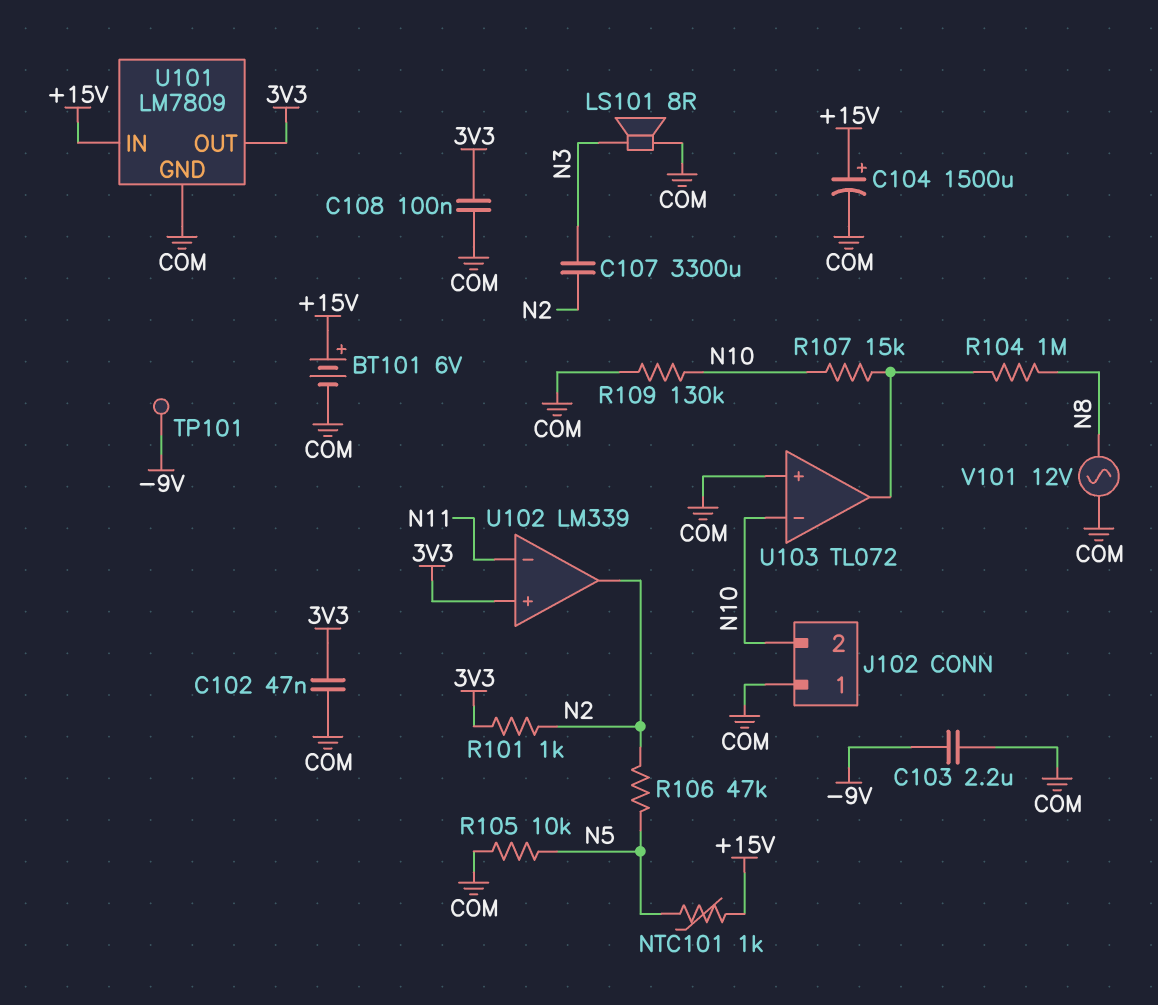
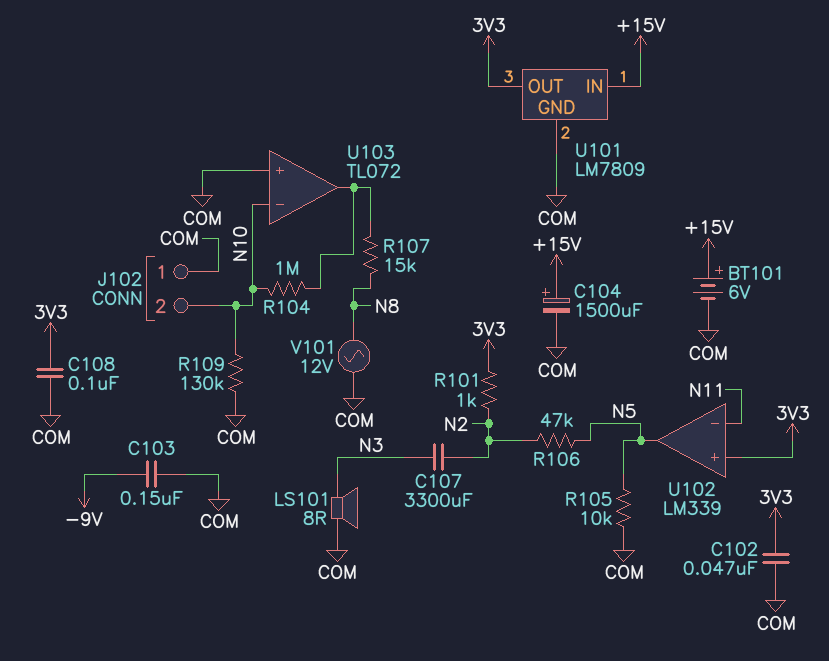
C103: 2.2uF (-9V, COM) -> 150nF (-9V, COM)
NTC101: 1k (+15V, N5) -> none
R104: 1M (N8, U103/out) -> 1M (N10, U103/out)
R107: 15k (N10, U103/out) -> 15k (N8, U103/out)
TP101: test point (-9V) -> none
U102 pin out: N2 -> N5

